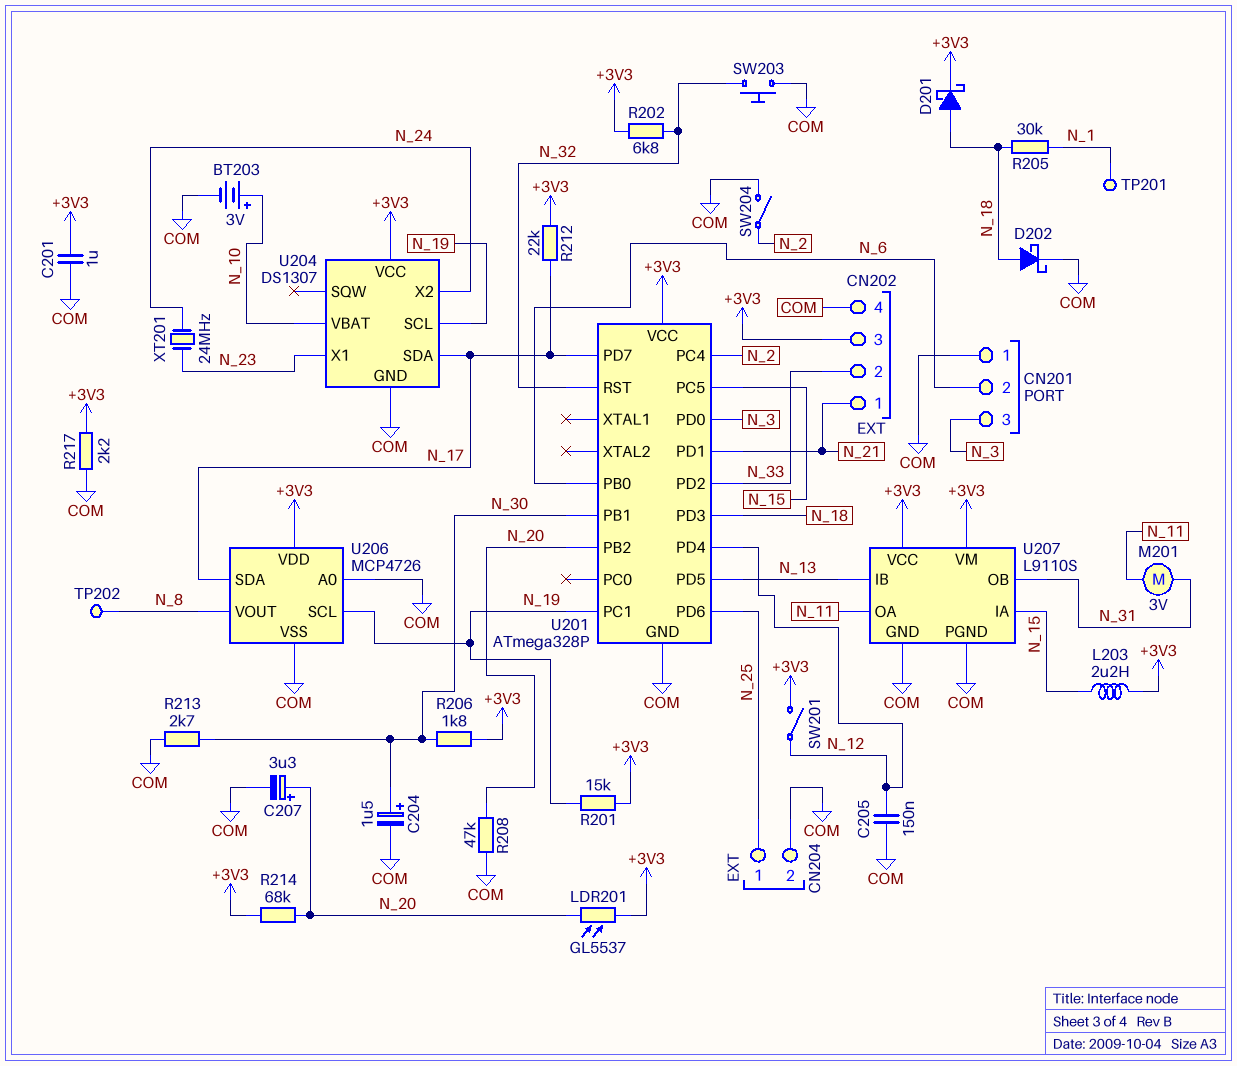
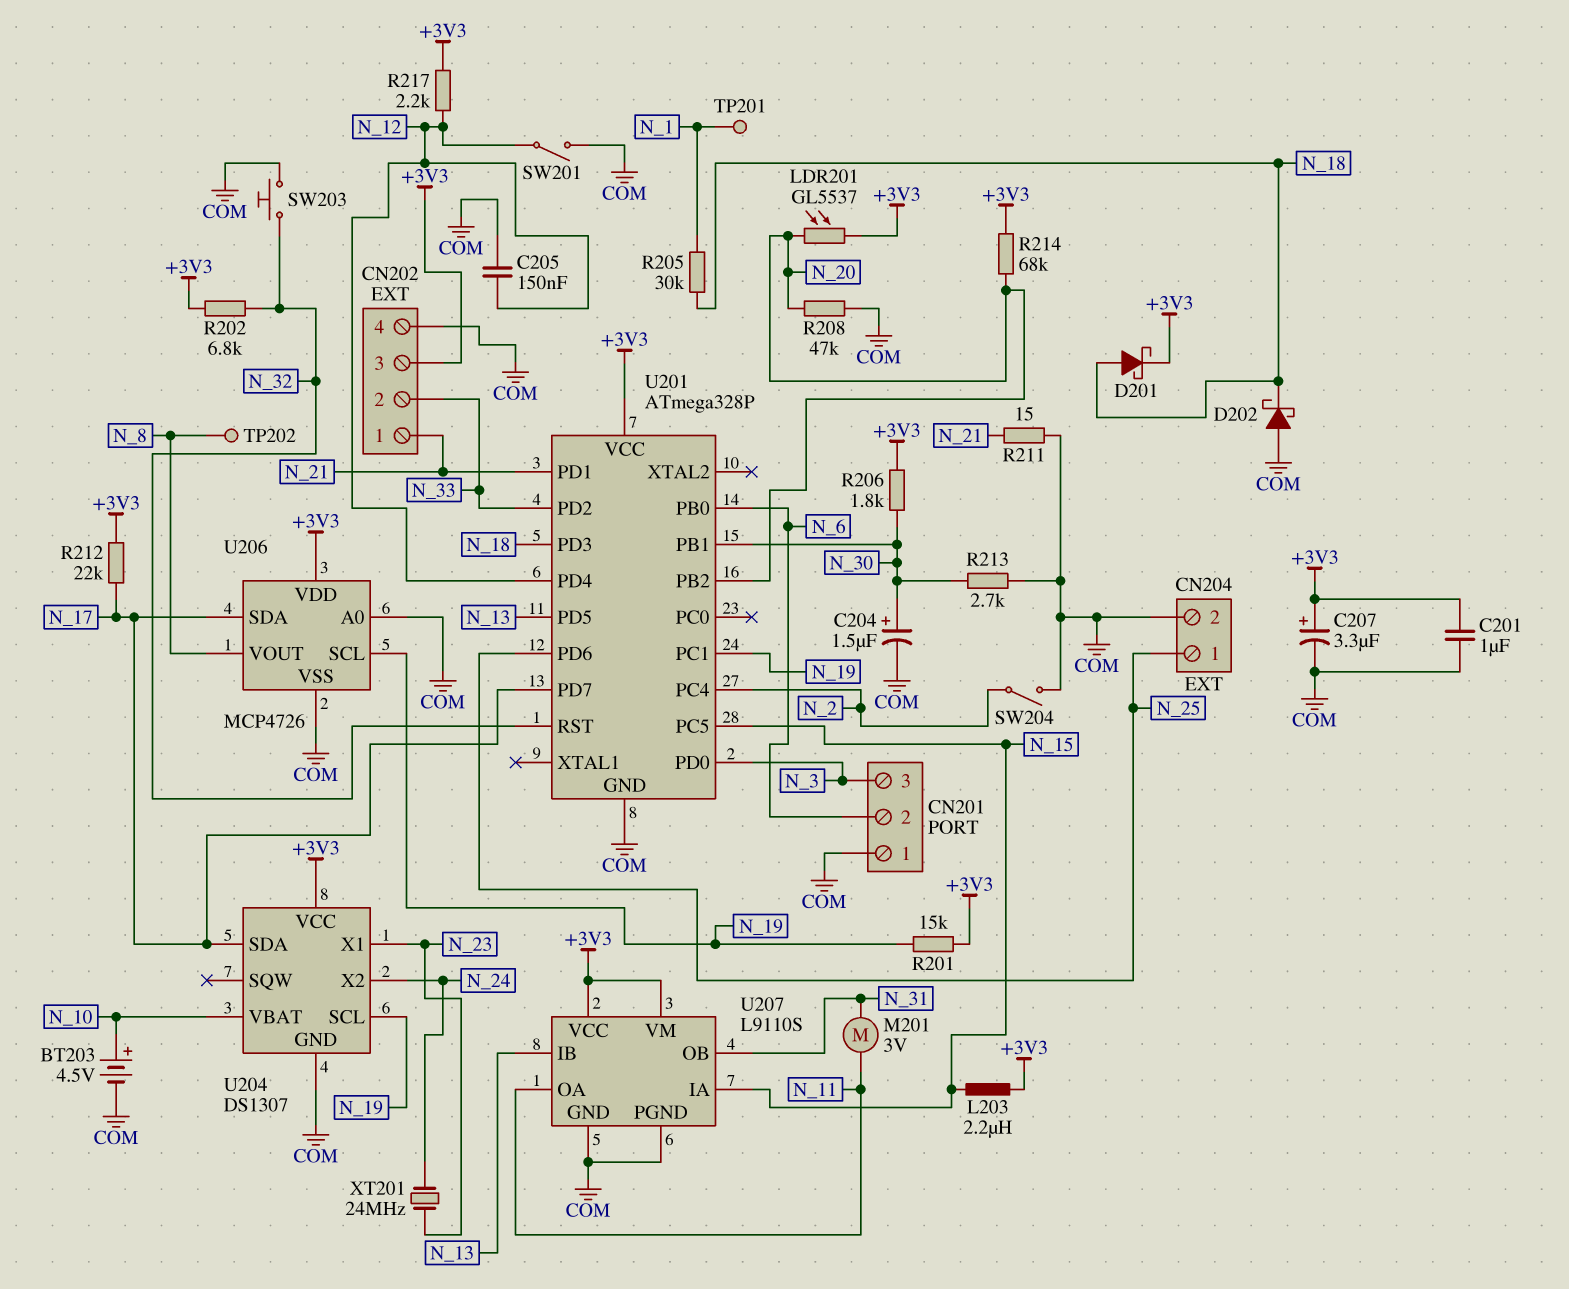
BT203: 3V (plus N_10, minus COM) -> 4.5V (plus N_10, minus COM)
C207: 3.3uF (plus N_20, minus COM) -> 3.3uF (plus +3V3, minus COM)
D202: schottky (A N_18, K COM) -> schottky (A COM, K N_18)
R211: none -> 15 (COM, N_21)
R217: 2.2k (+3V3, COM) -> 2.2k (+3V3, N_12)
SW201: switch (+3V3, N_12) -> switch (COM, N_12)

